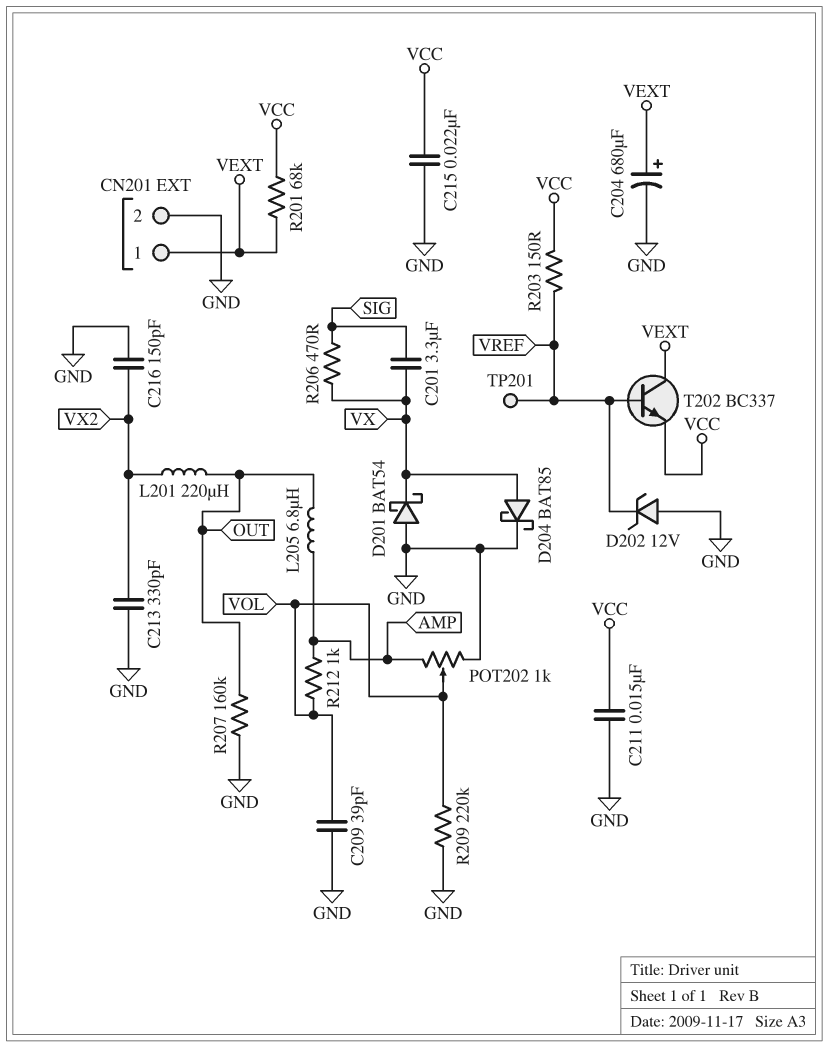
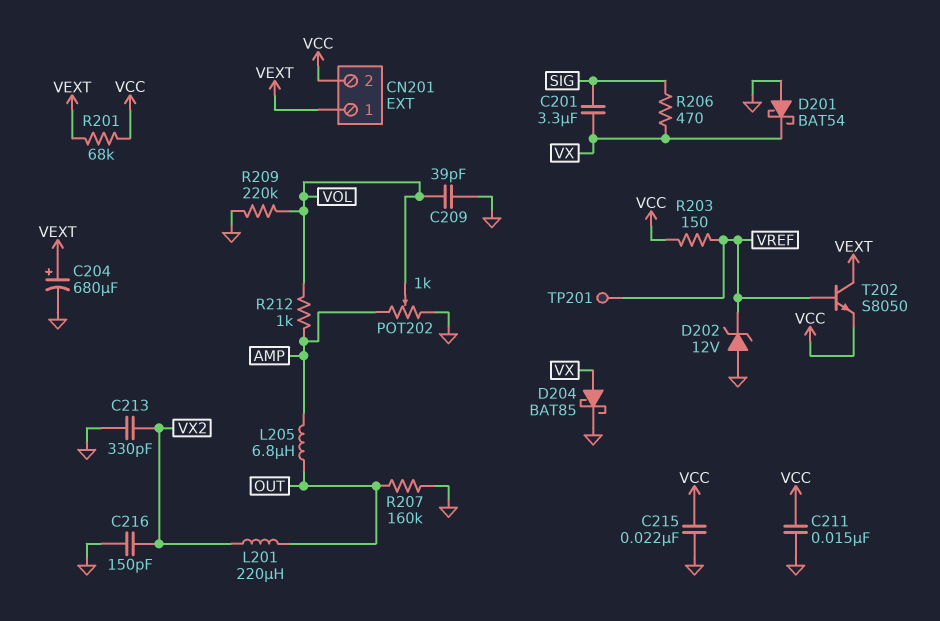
CN201 pin 2: GND -> VCC
T202: NPN BC337 (B VREF, C VEXT, E VCC) -> NPN S8050 (B VREF, C VEXT, E VCC)

